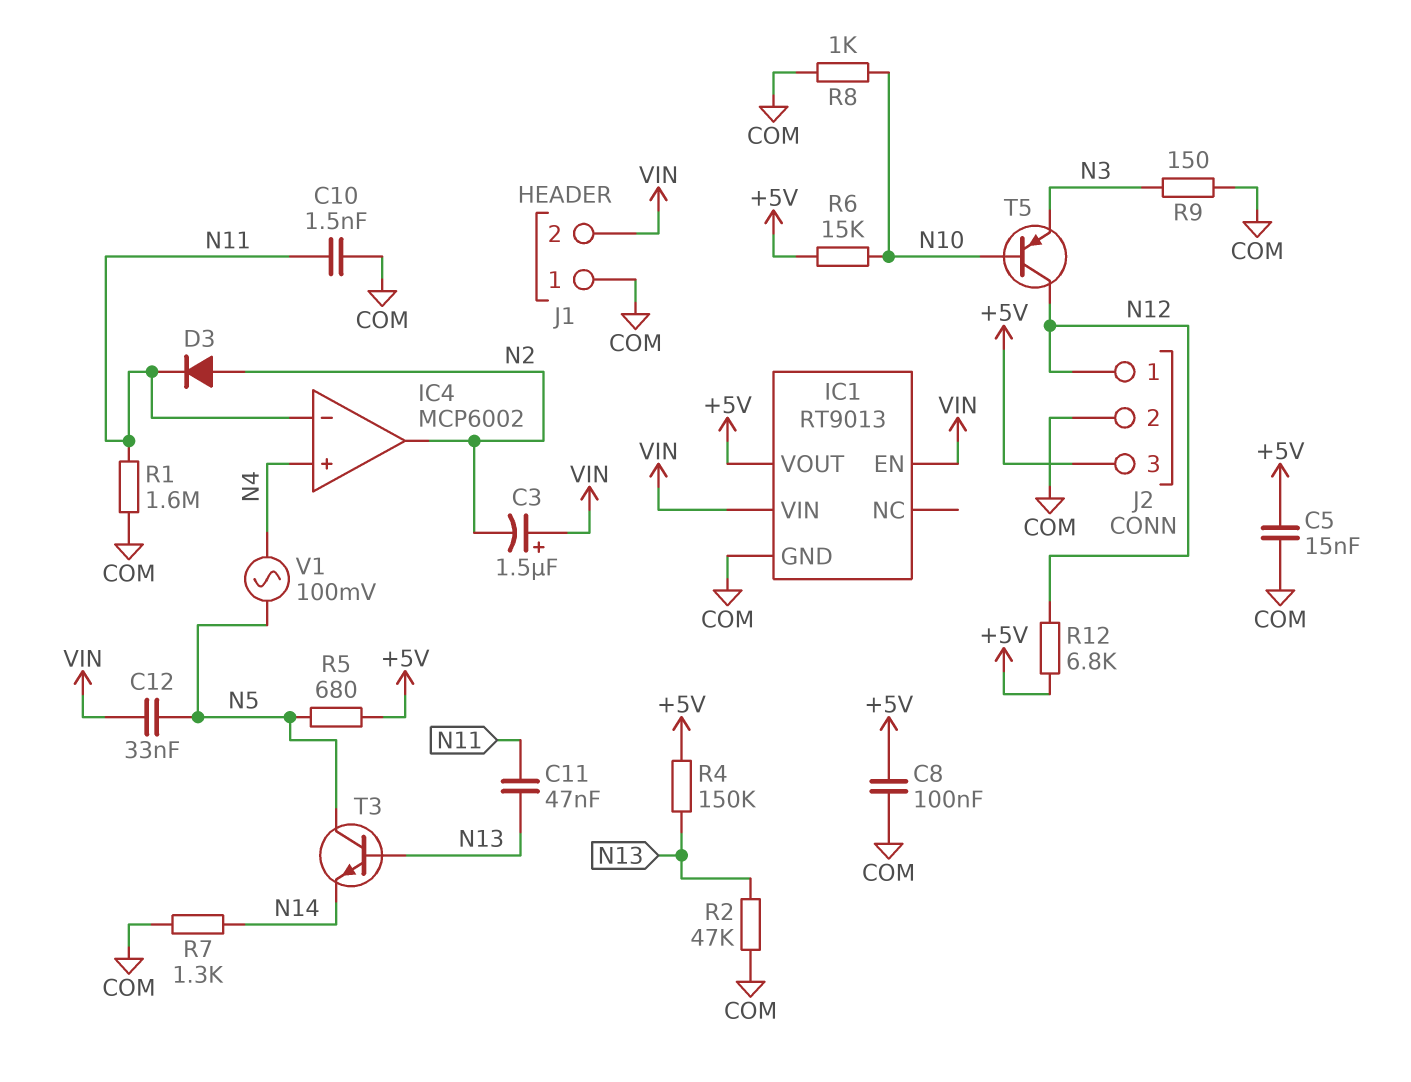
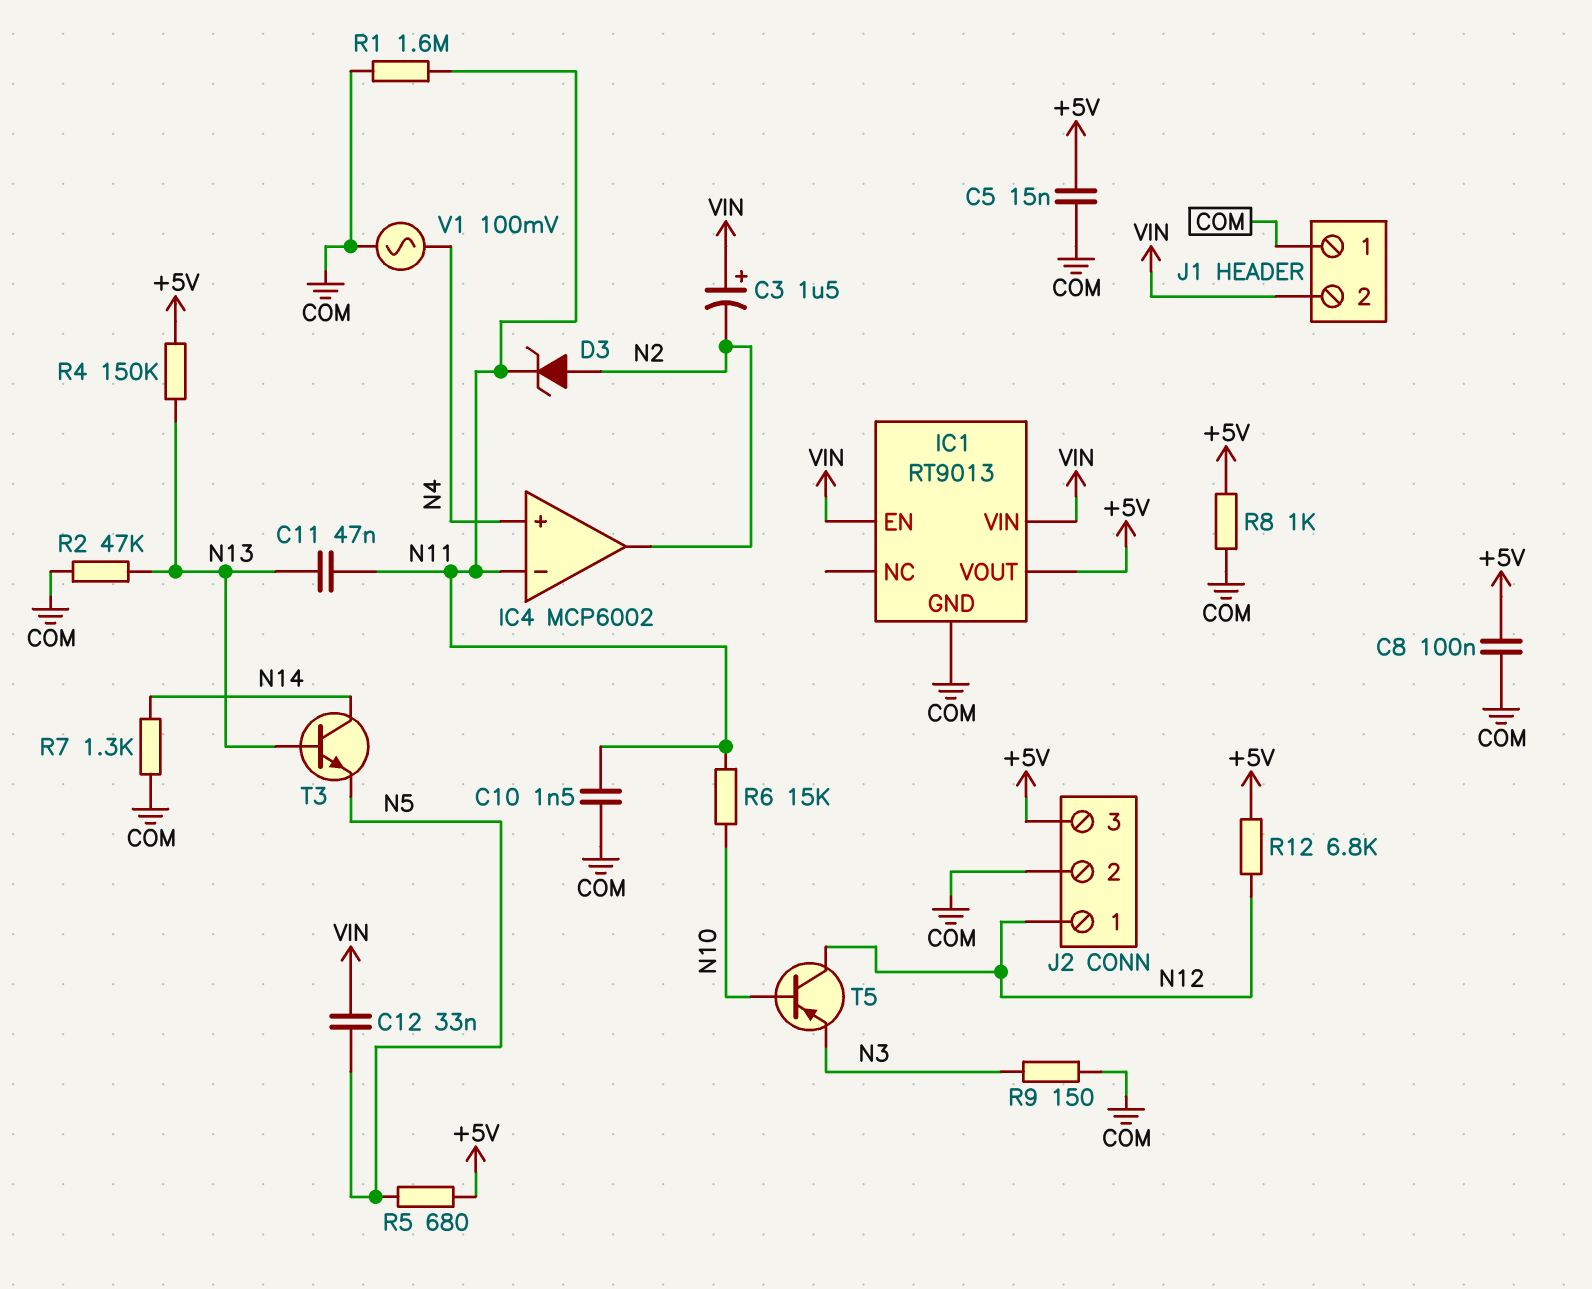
D3: diode (A N2, K N11) -> zener (A N2, K N11)
R6: 15k (+5V, N10) -> 15k (N10, N11)
R8: 1k (COM, N10) -> 1k (+5V, COM)
T3: NPN (B N13, C N5, E N14) -> NPN (B N13, C N14, E N5)
V1: AC 100mV (N4, N5) -> AC 100mV (COM, N4)

